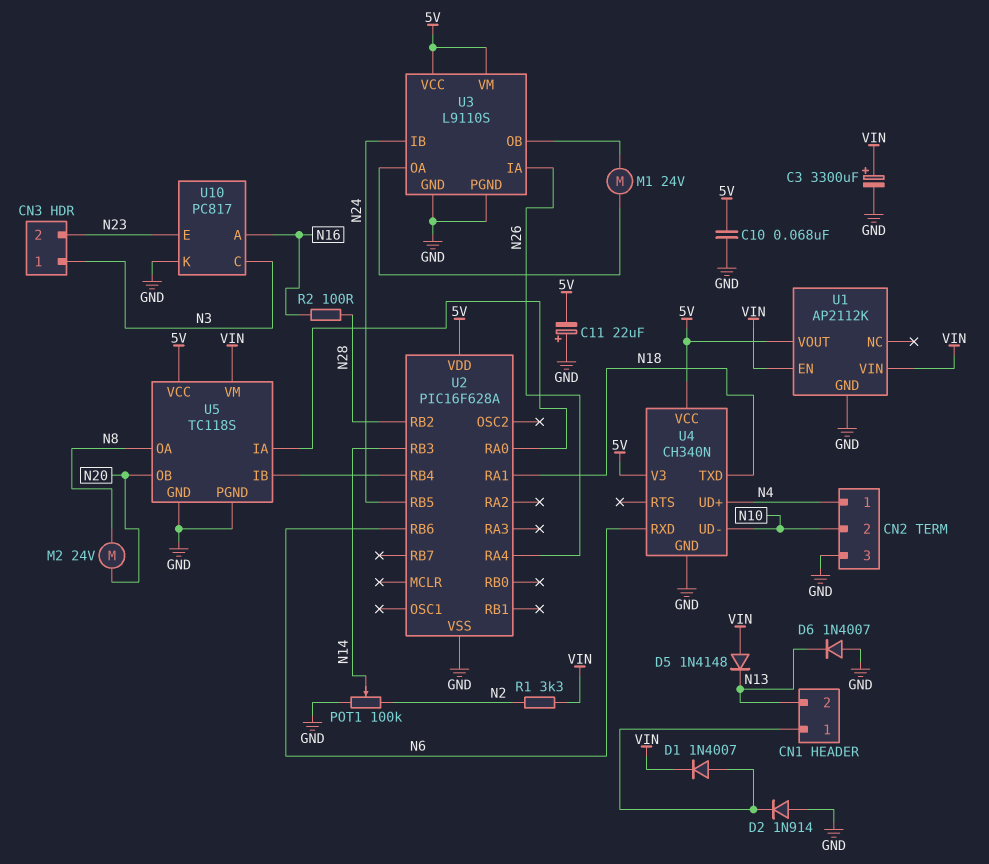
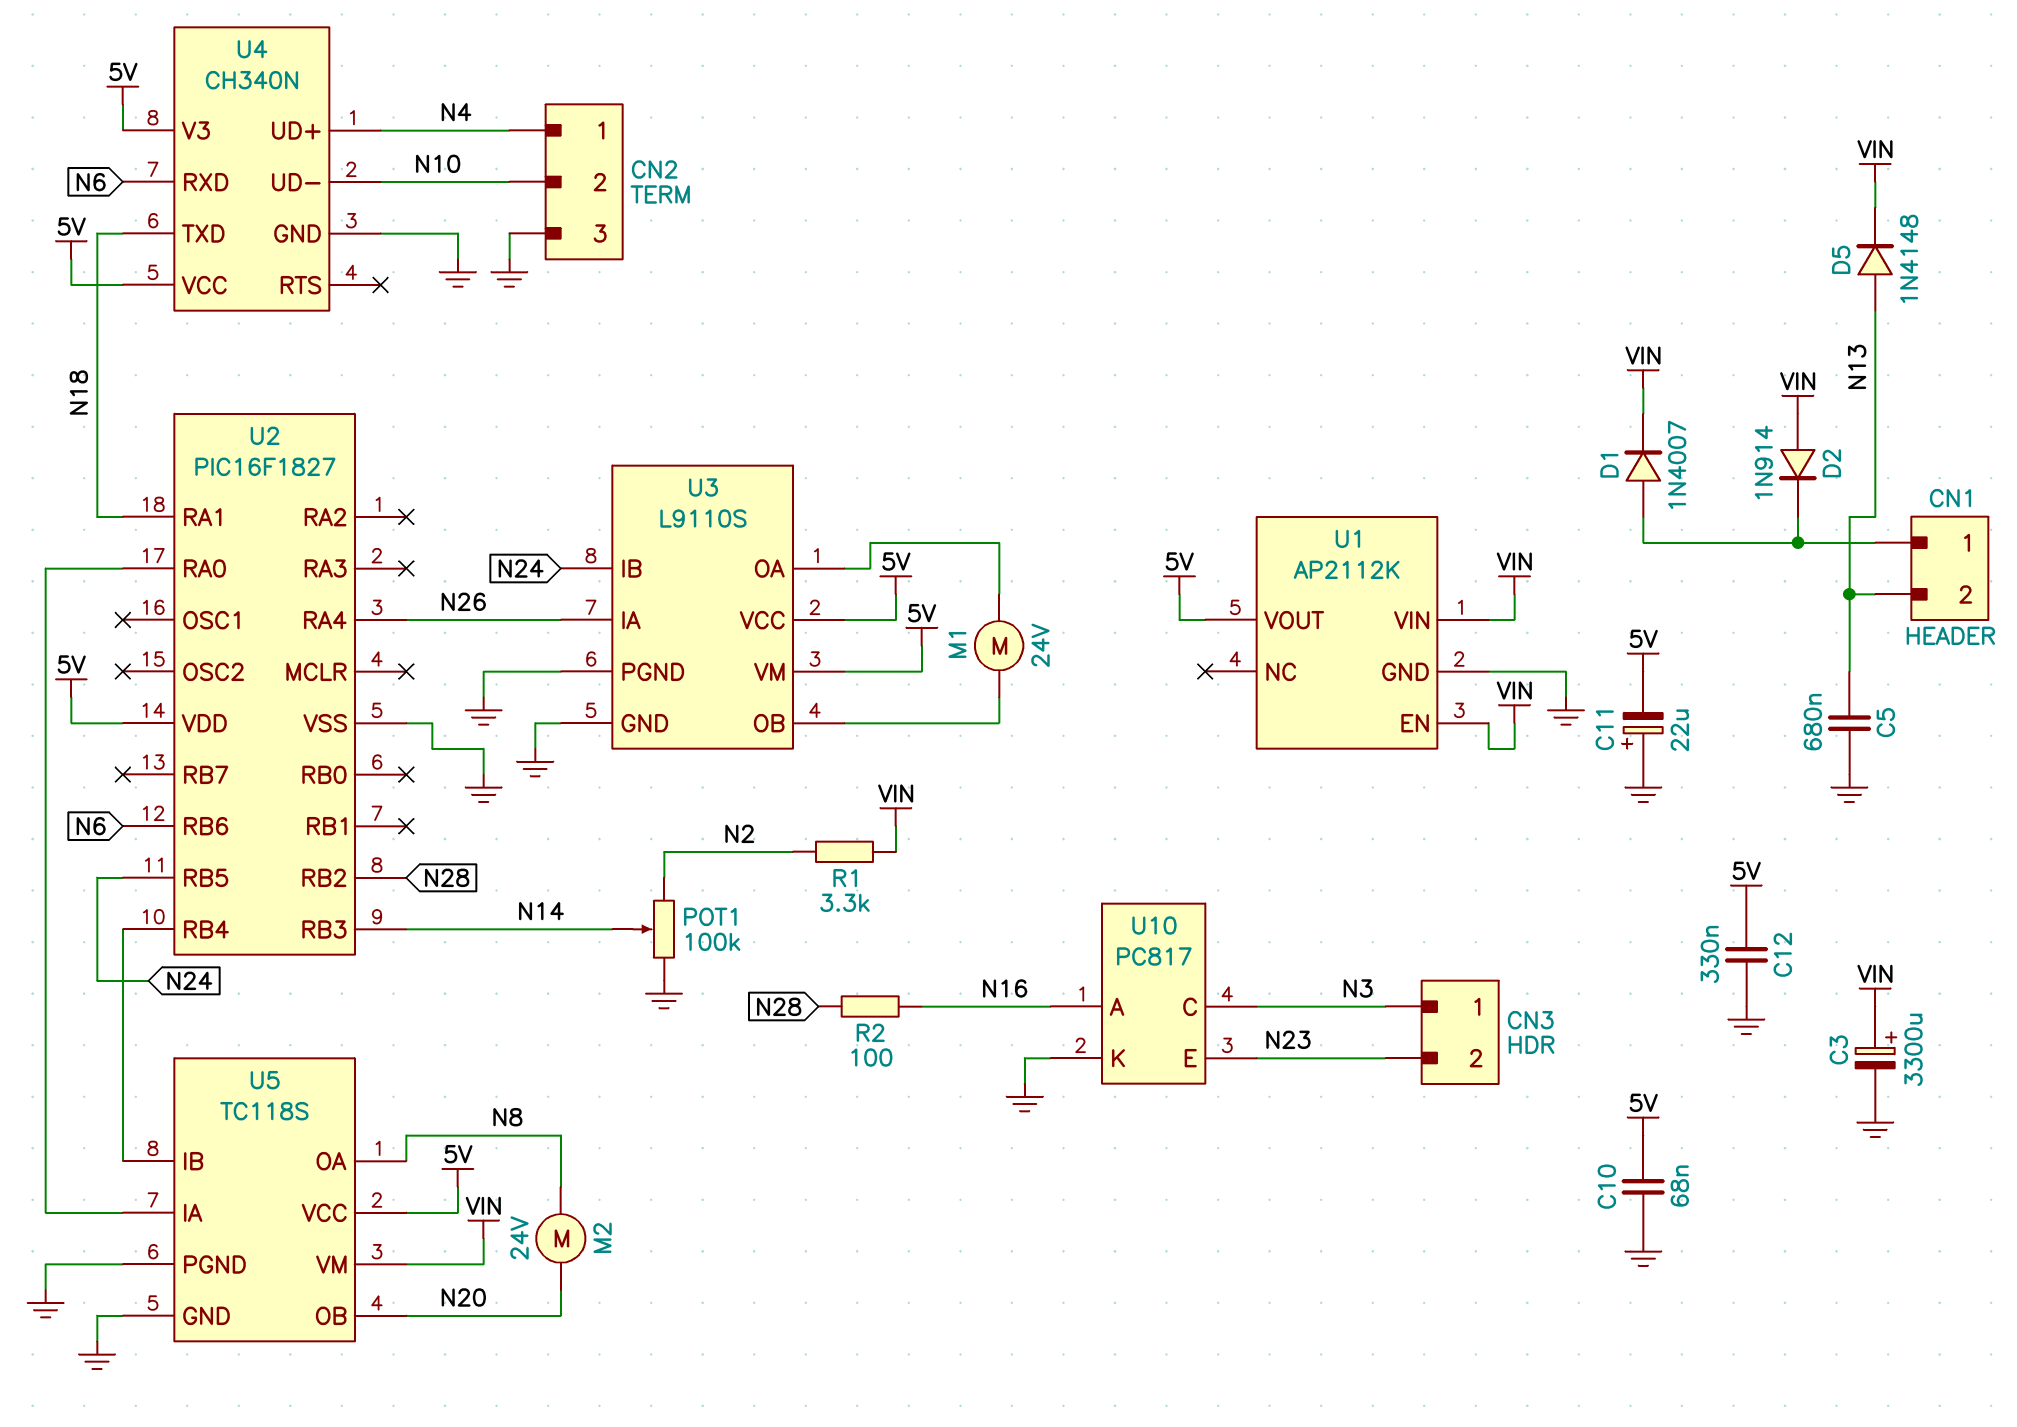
C5: none -> 680nF (GND, N13)
C12: none -> 330nF (5V, GND)
D2: diode 1N914 (A GND, K CN1/1) -> diode 1N914 (A VIN, K CN1/1)
D5: diode 1N4148 (A VIN, K N13) -> diode 1N4148 (A N13, K VIN)
D6: diode 1N4007 (A GND, K N13) -> none
U2: PIC16F628A -> PIC16F1827

